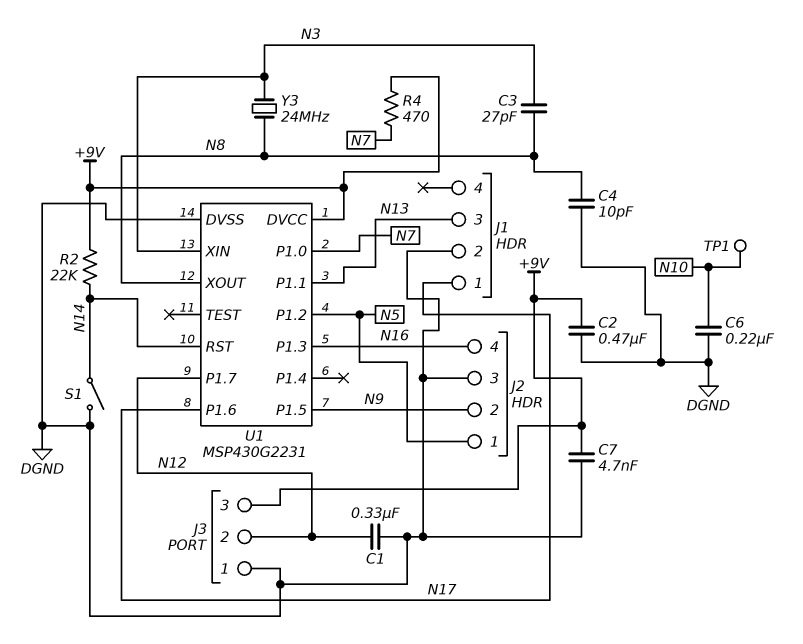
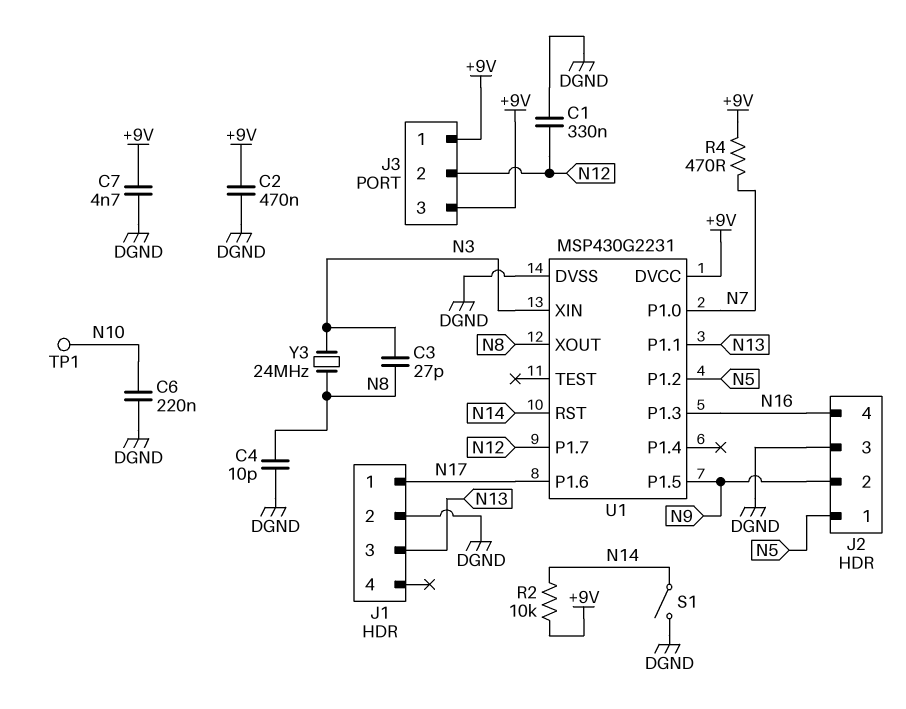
J3 pin 1: DGND -> +9V
R2: 22k (+9V, N14) -> 10k (+9V, N14)

